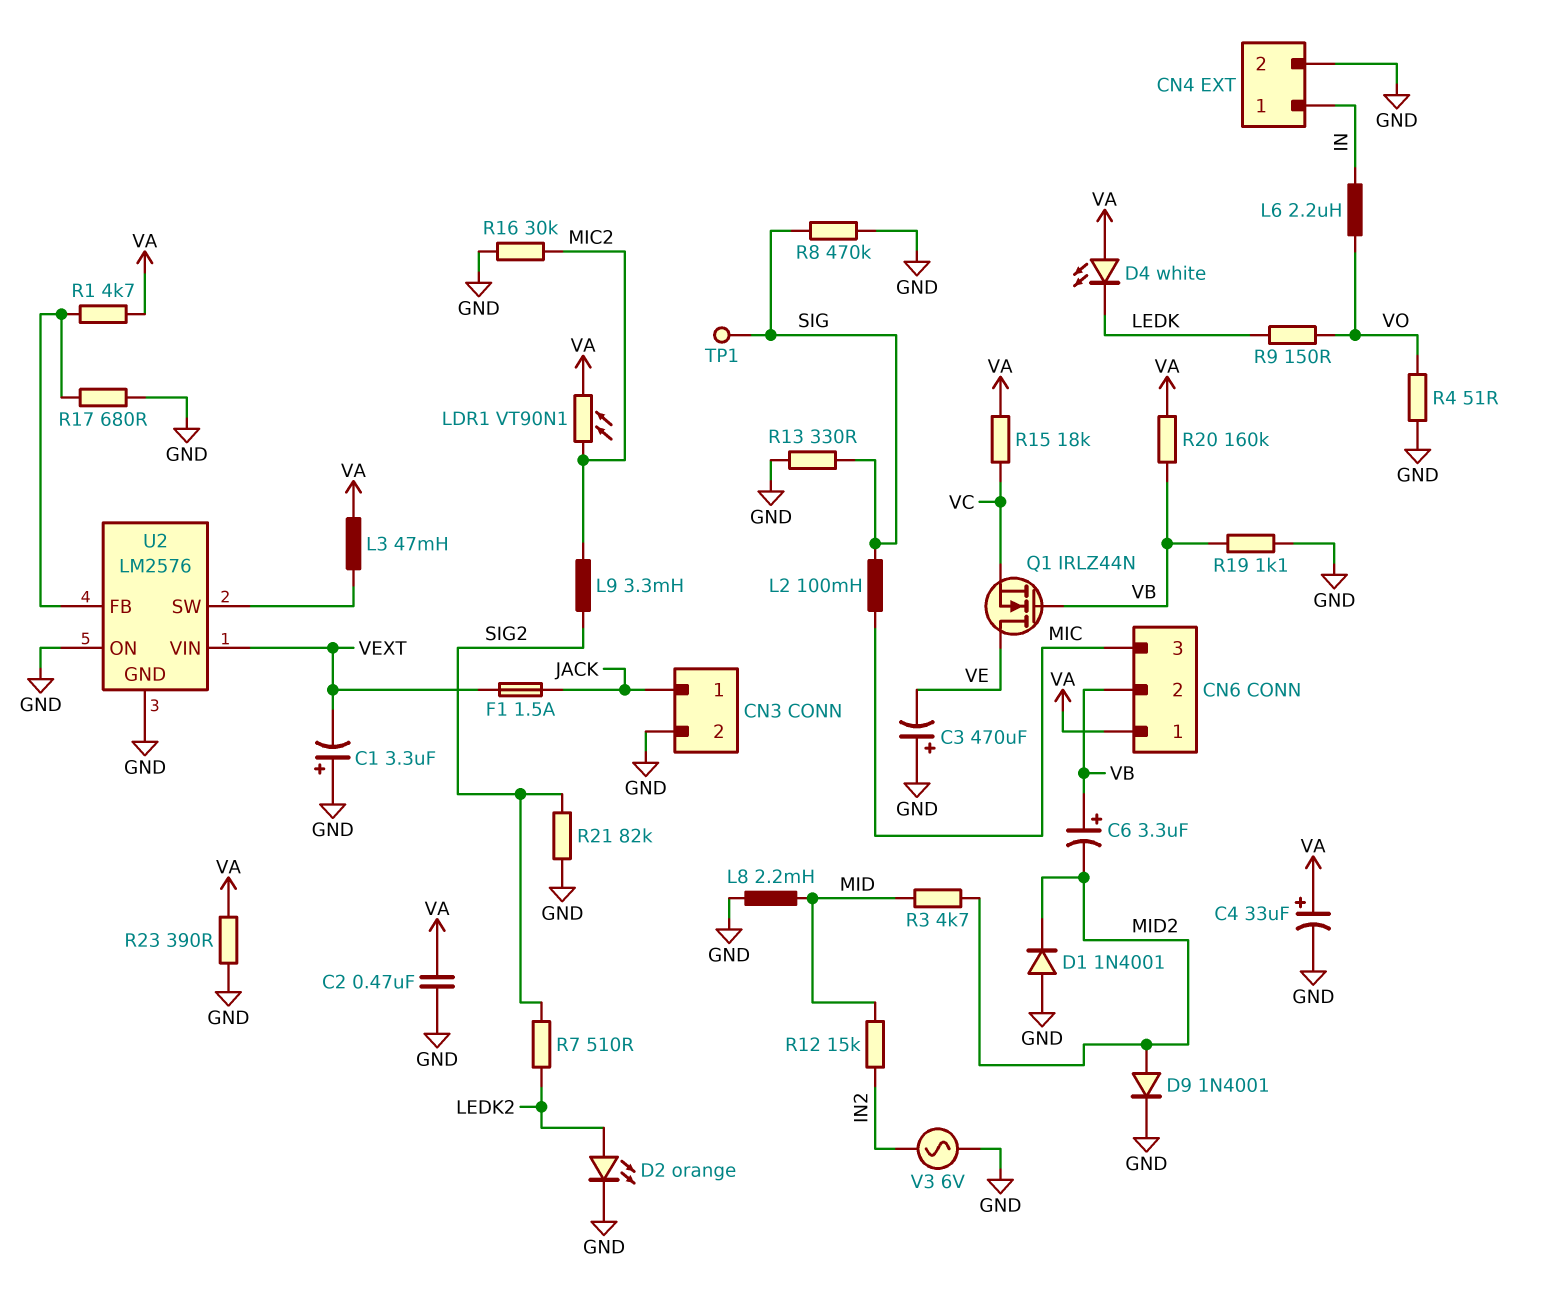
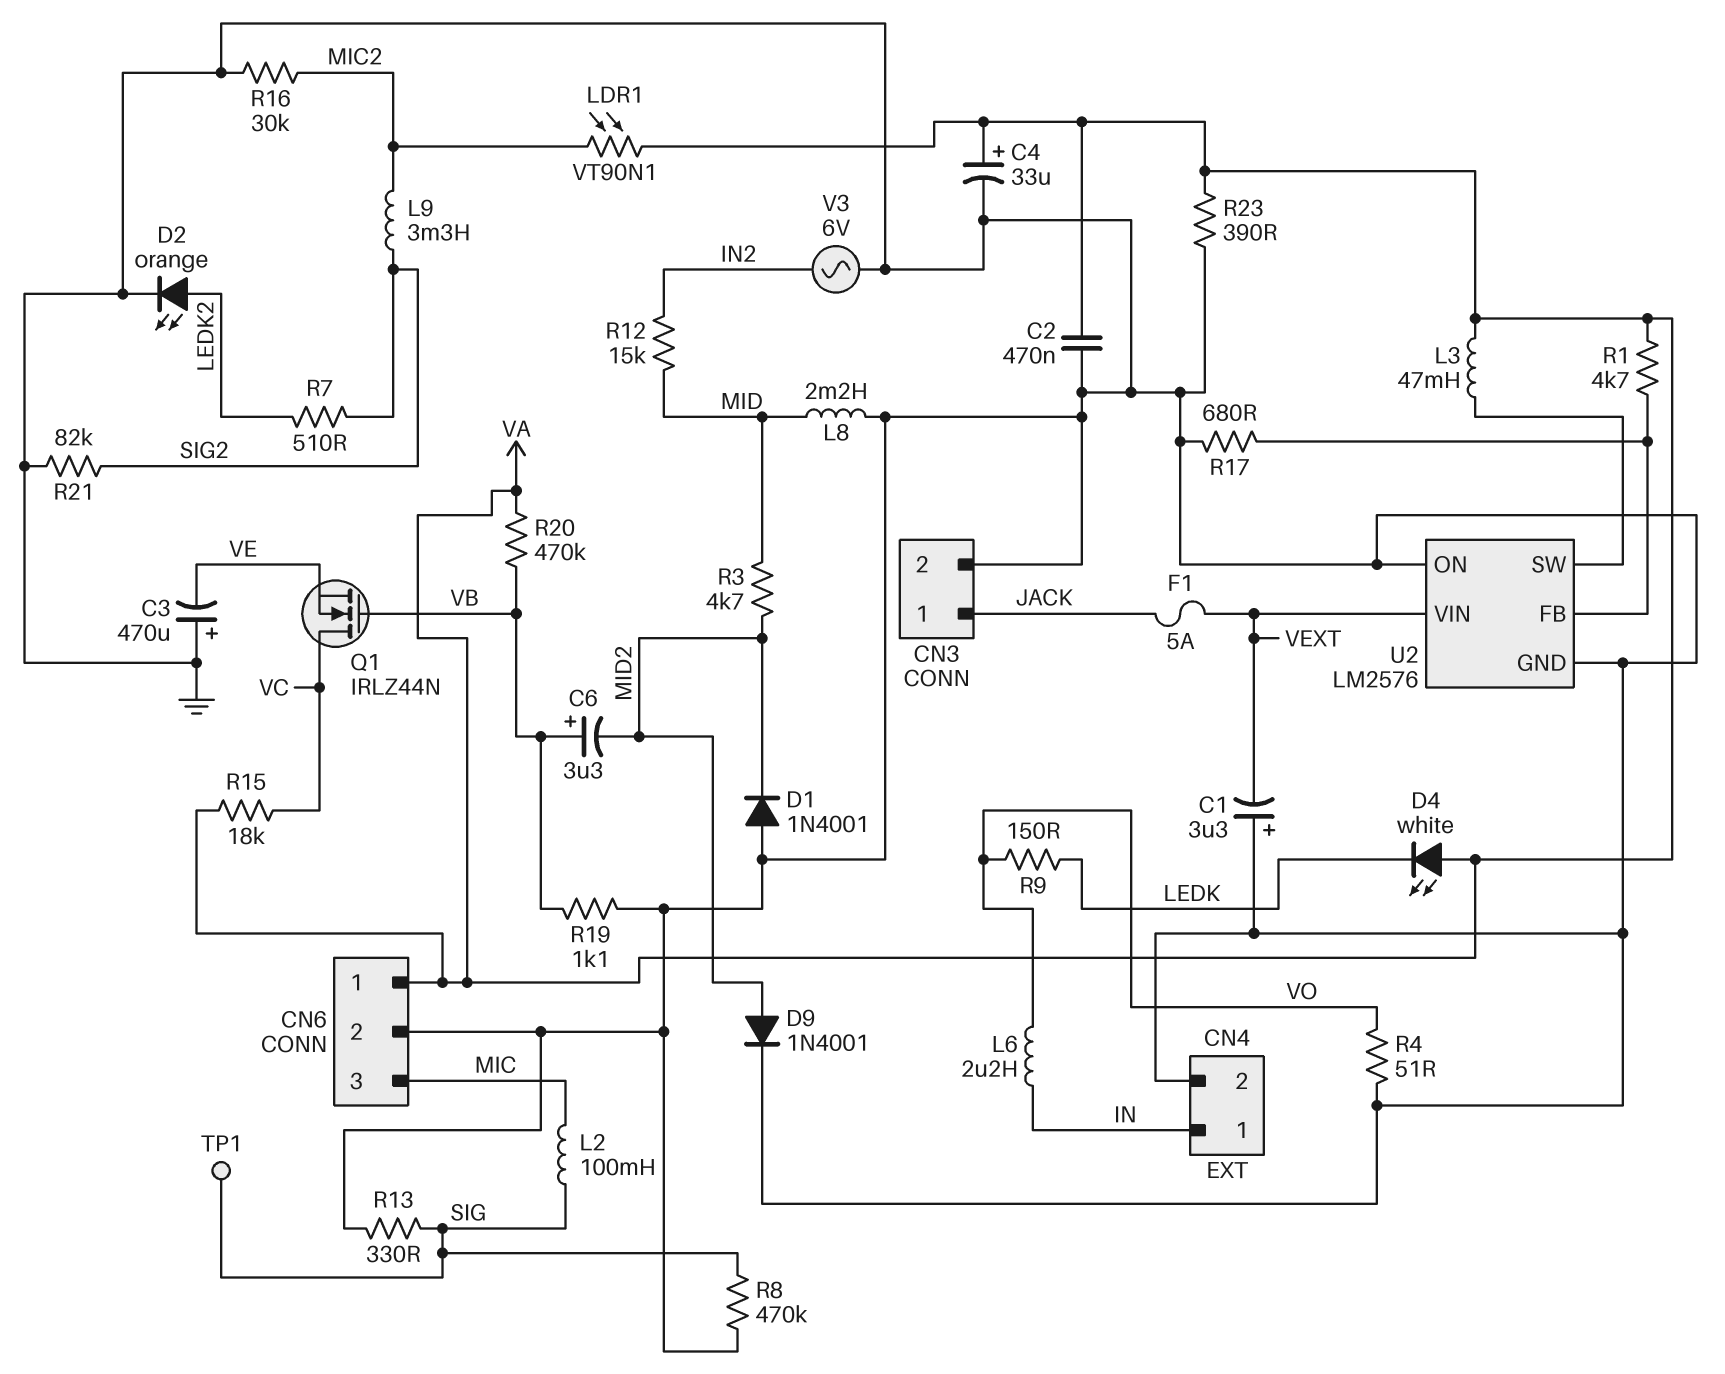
CN6 pin 2: VB -> GND
F1: 1.5A (JACK, VEXT) -> 5A (JACK, VEXT)
Q1: NMOS IRLZ44N (G VB, D VE, S VC) -> NMOS IRLZ44N (G VB, D VC, S VE)
R20: 160k (VA, VB) -> 470k (VA, VB)

